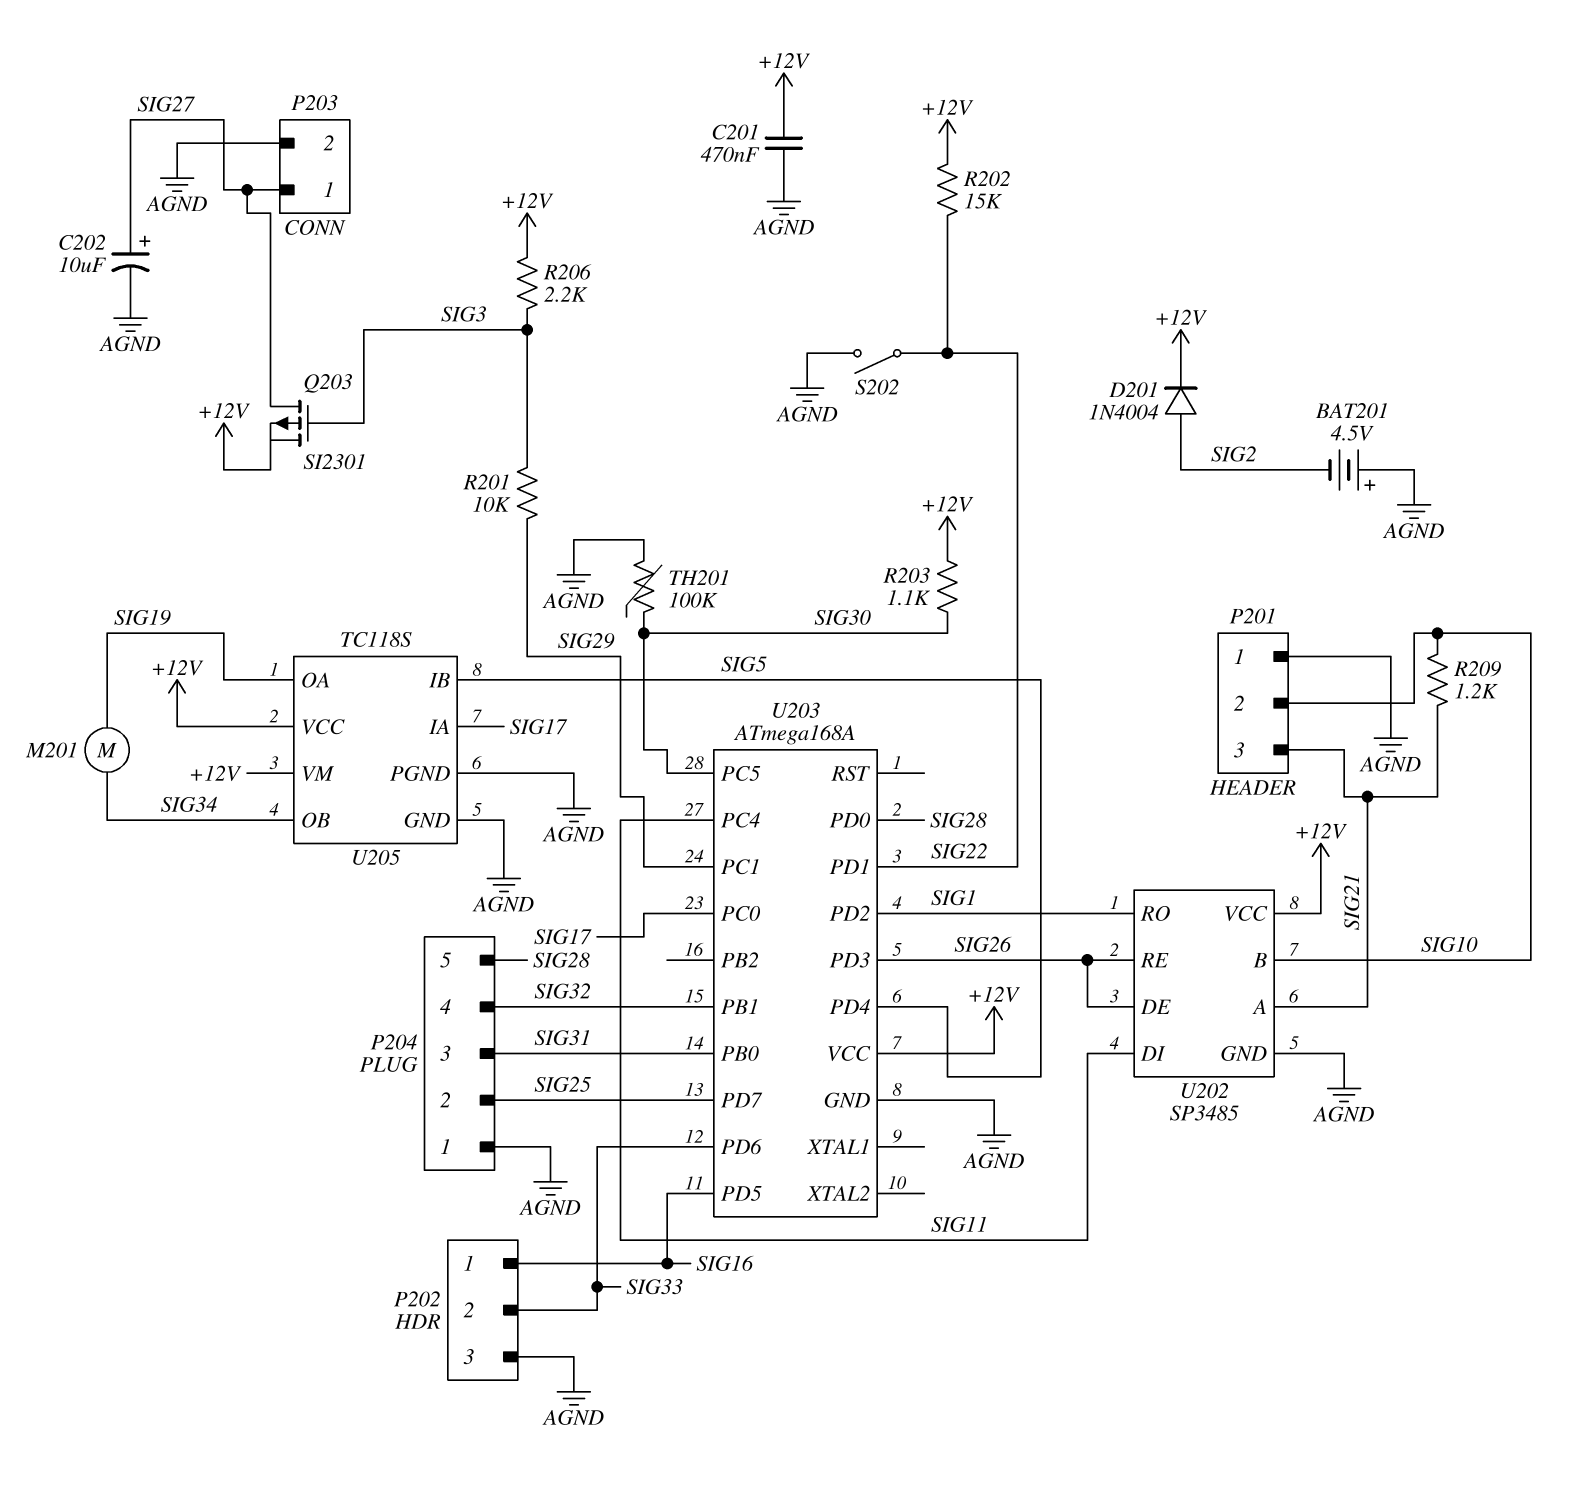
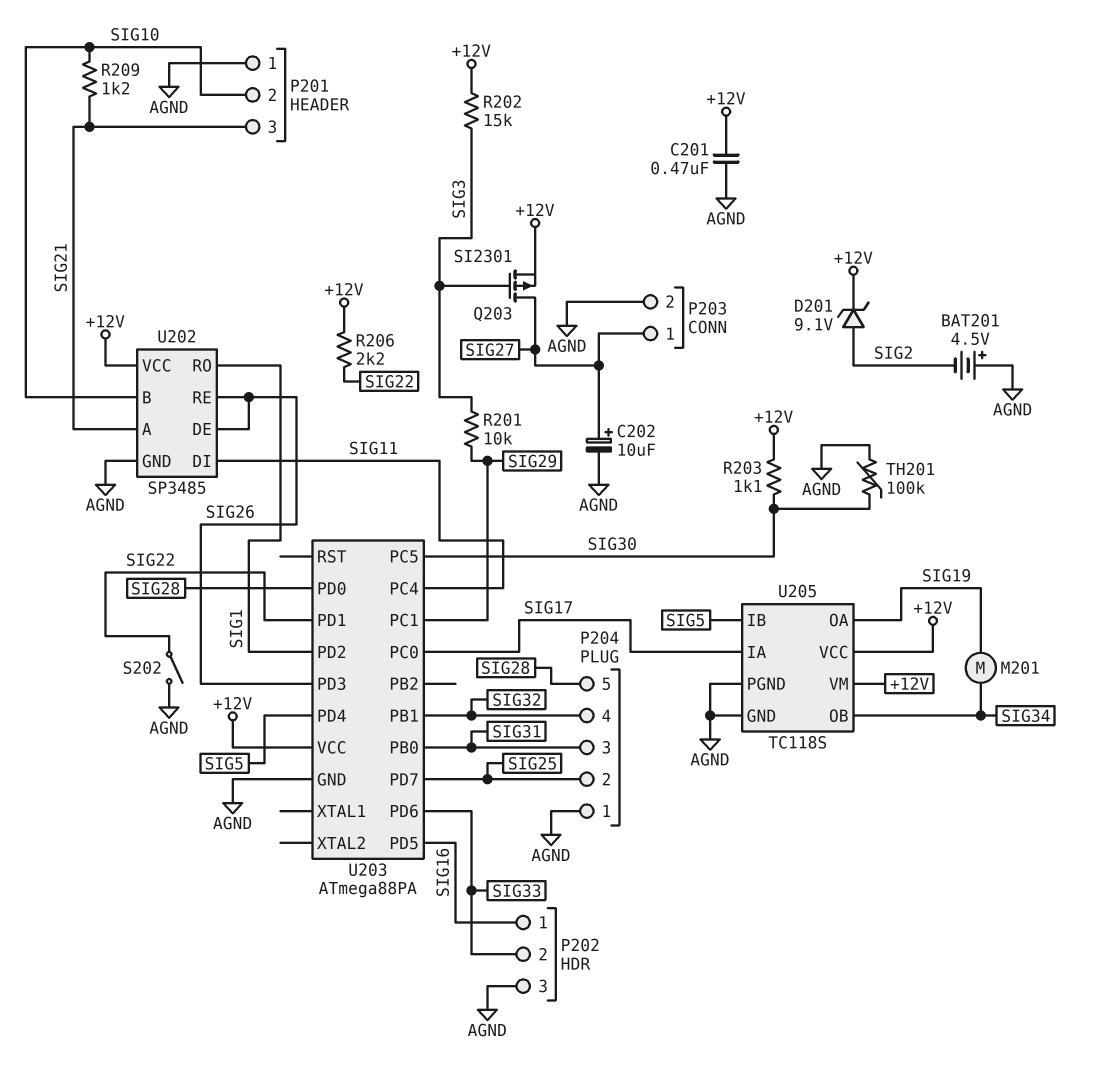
D201: diode 1N4004 (A SIG2, K +12V) -> zener 9.1V (A SIG2, K +12V)
R202: 15k (+12V, SIG22) -> 15k (+12V, SIG3)
R206: 2.2k (+12V, SIG3) -> 2.2k (+12V, SIG22)
U203: ATmega168A -> ATmega88PA

